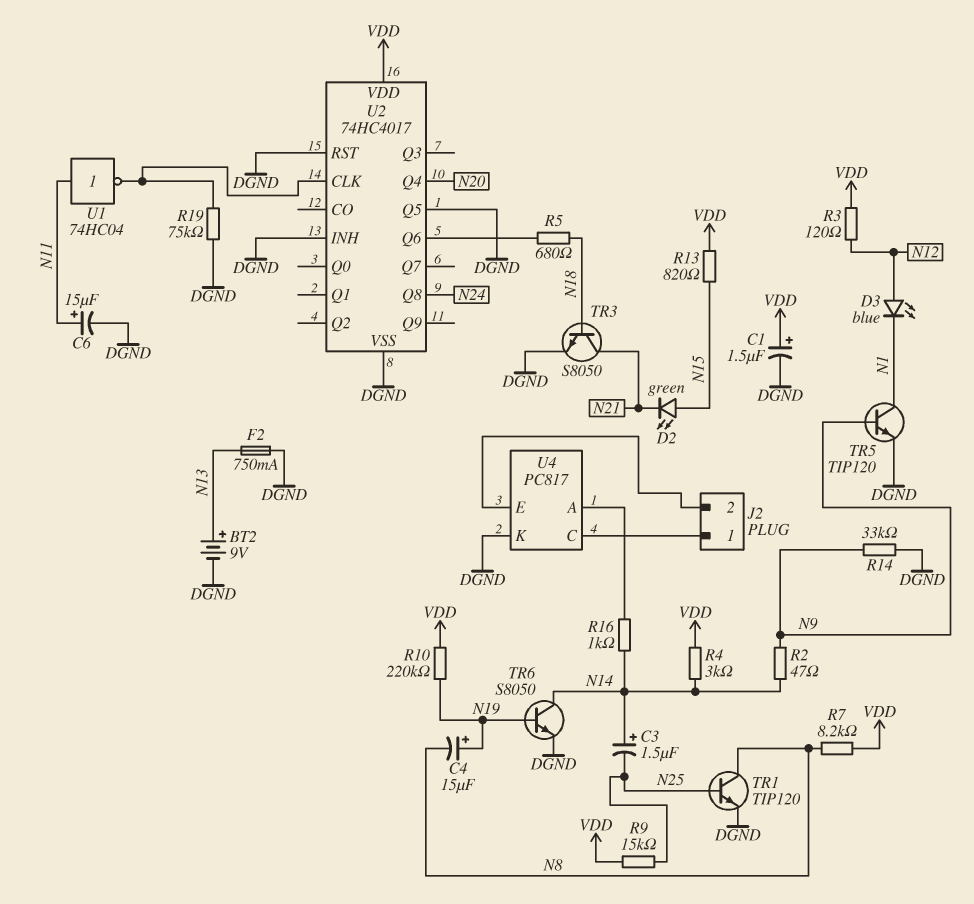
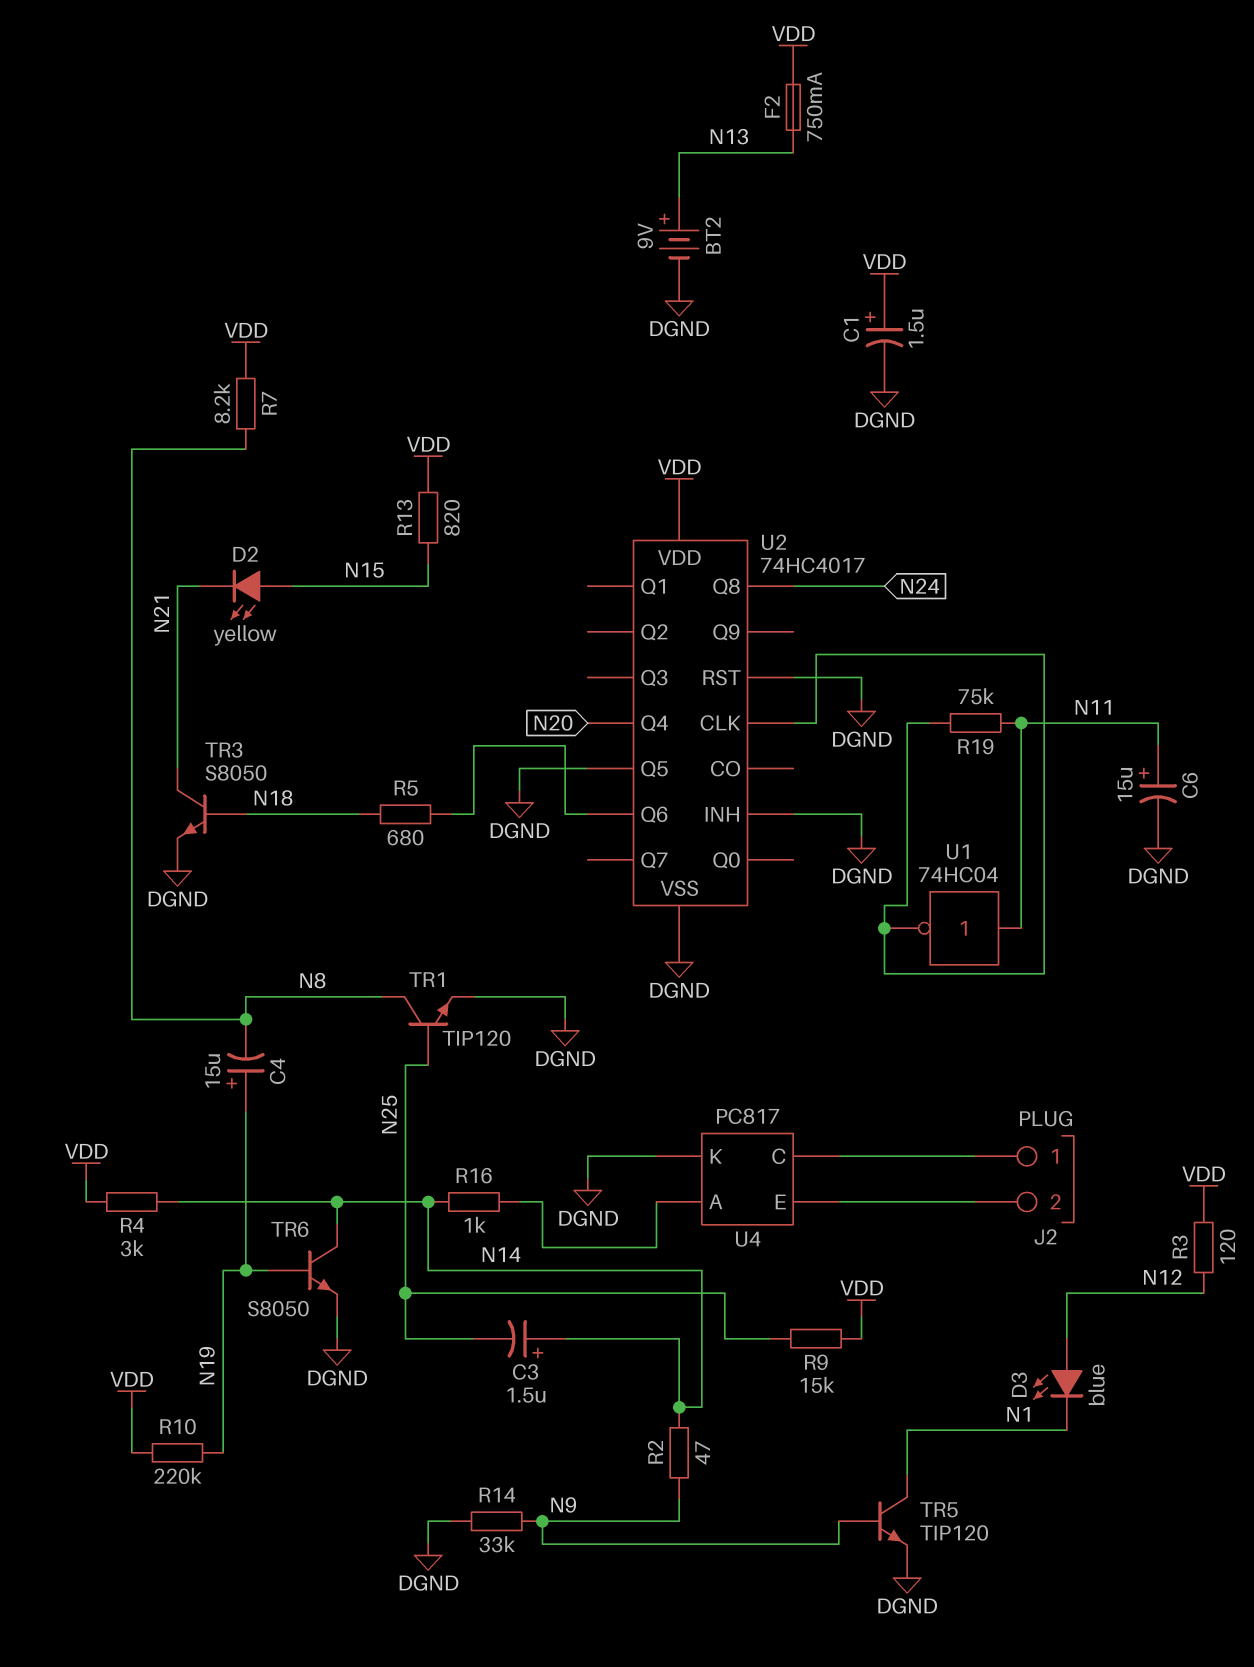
D2: LED green (A N15, K N21) -> LED yellow (A N15, K N21)
F2: 750mA (DGND, N13) -> 750mA (N13, VDD)
R19: 75k (DGND, U2/CLK) -> 75k (N11, U2/CLK)

